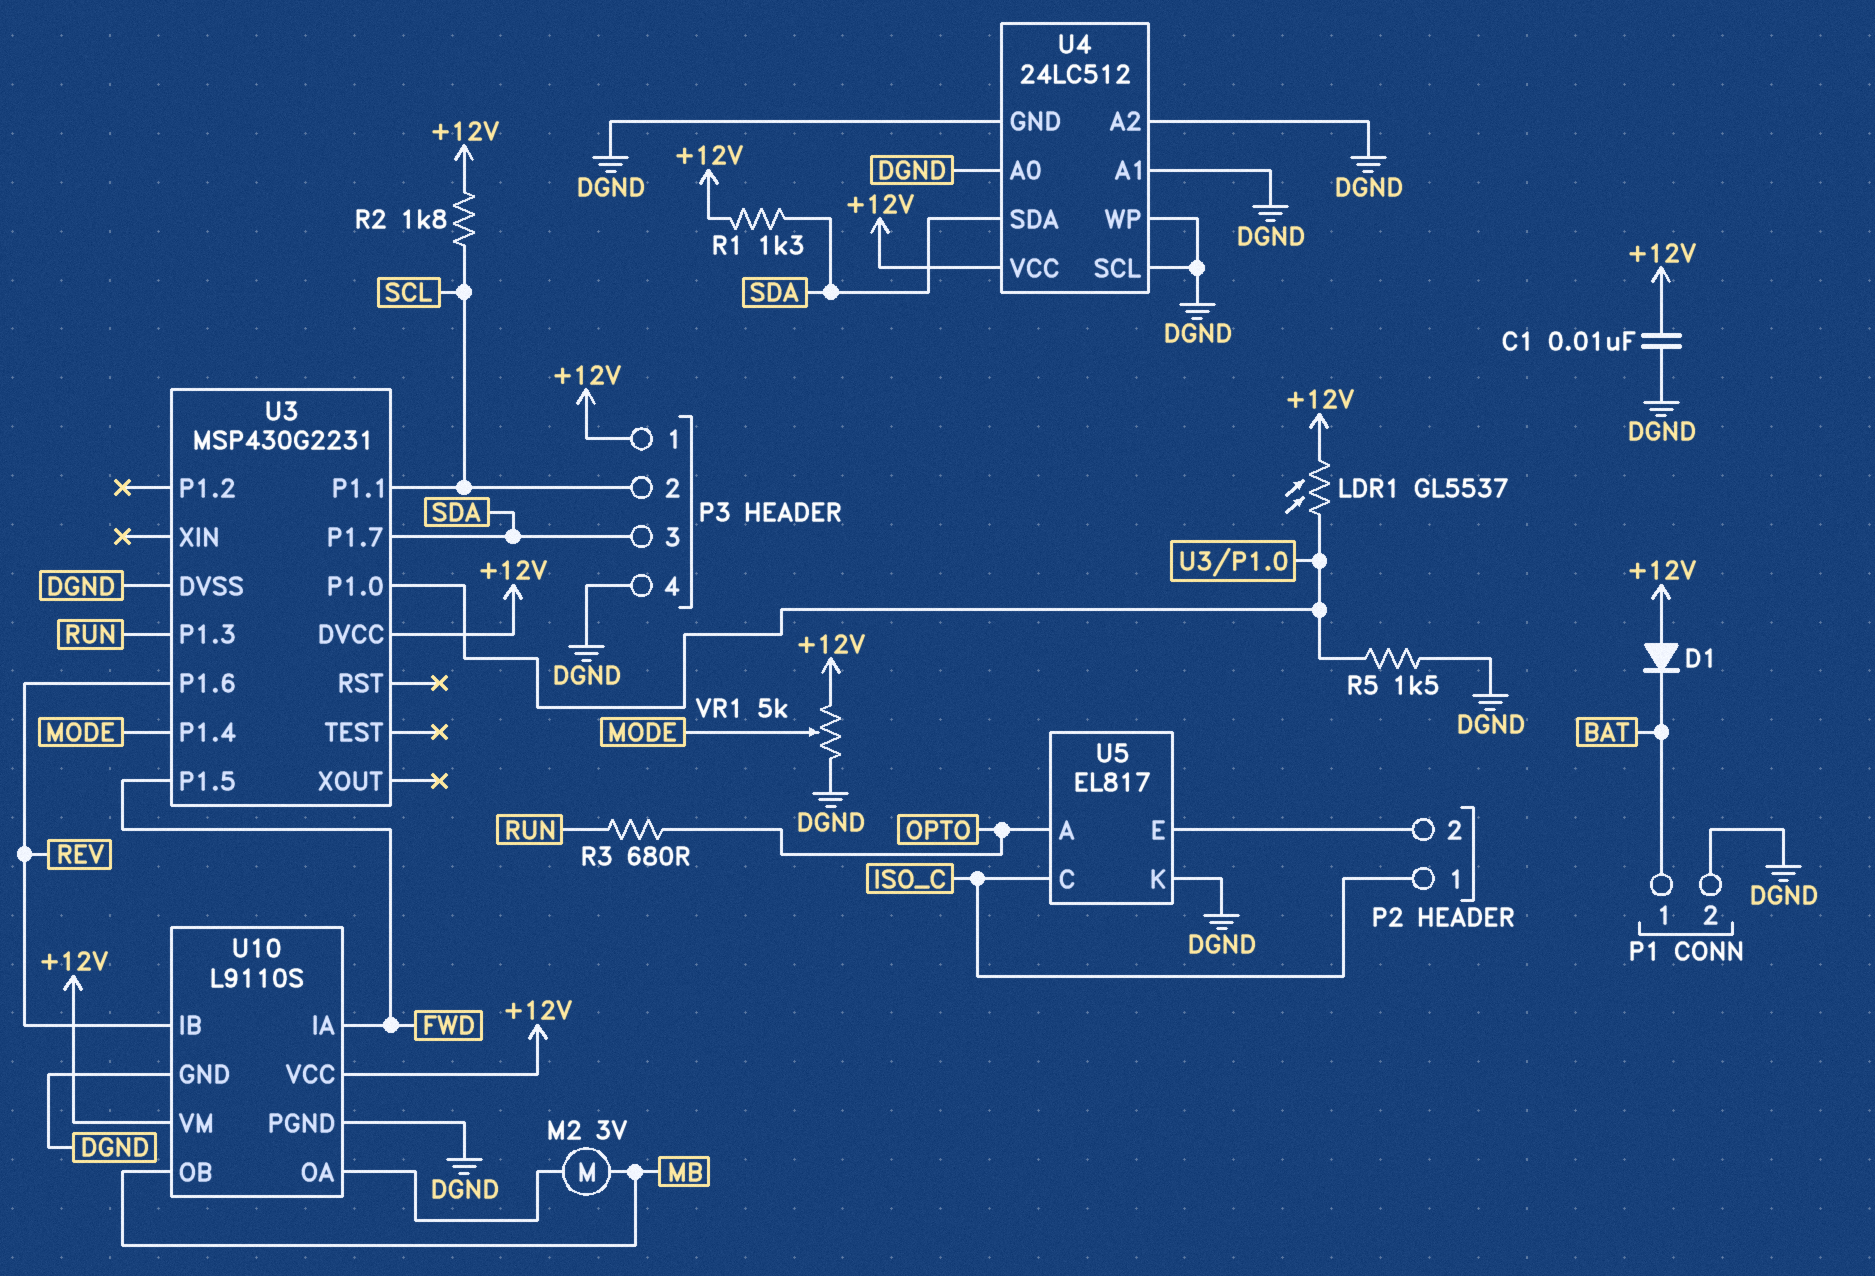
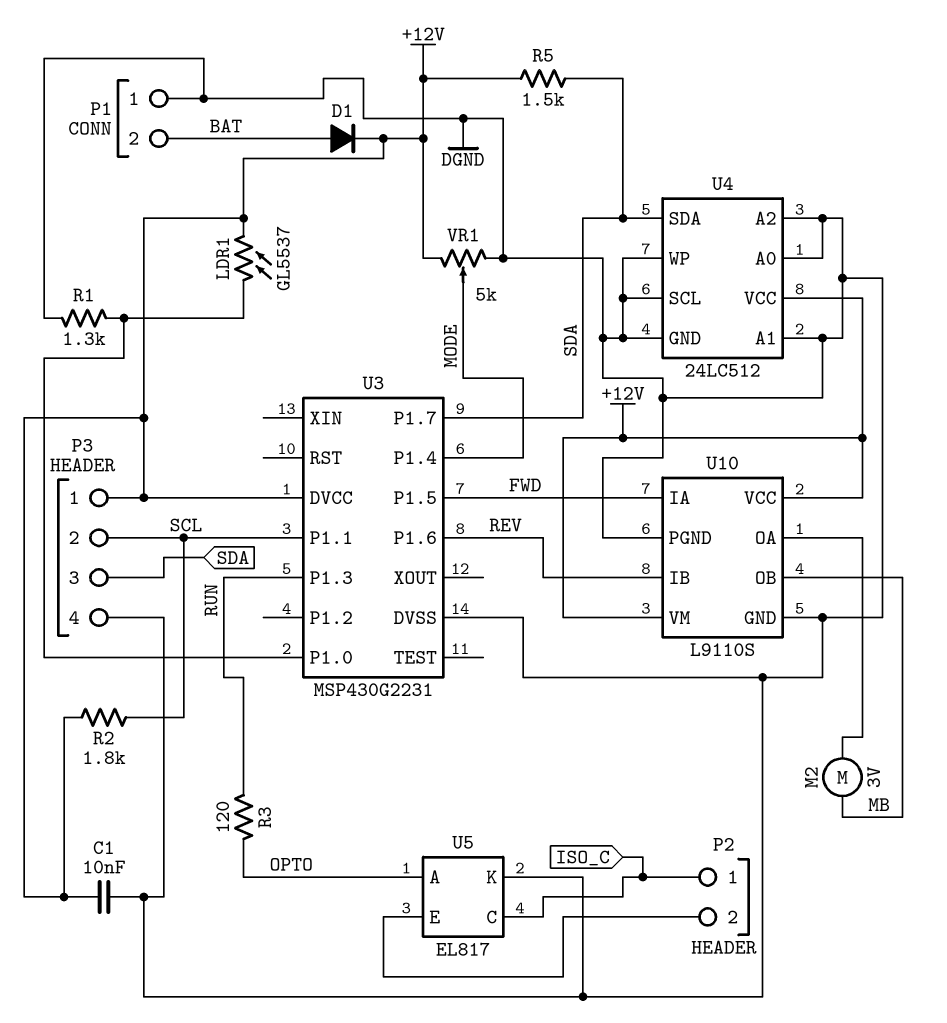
D1: diode (A +12V, K BAT) -> diode (A BAT, K +12V)
P1 pin 1: BAT -> DGND
P1 pin 2: DGND -> BAT
R1: 1.3k (+12V, SDA) -> 1.3k (DGND, U3/P1.0)
R3: 680 (OPTO, RUN) -> 120 (OPTO, RUN)
R5: 1.5k (DGND, U3/P1.0) -> 1.5k (+12V, SDA)

